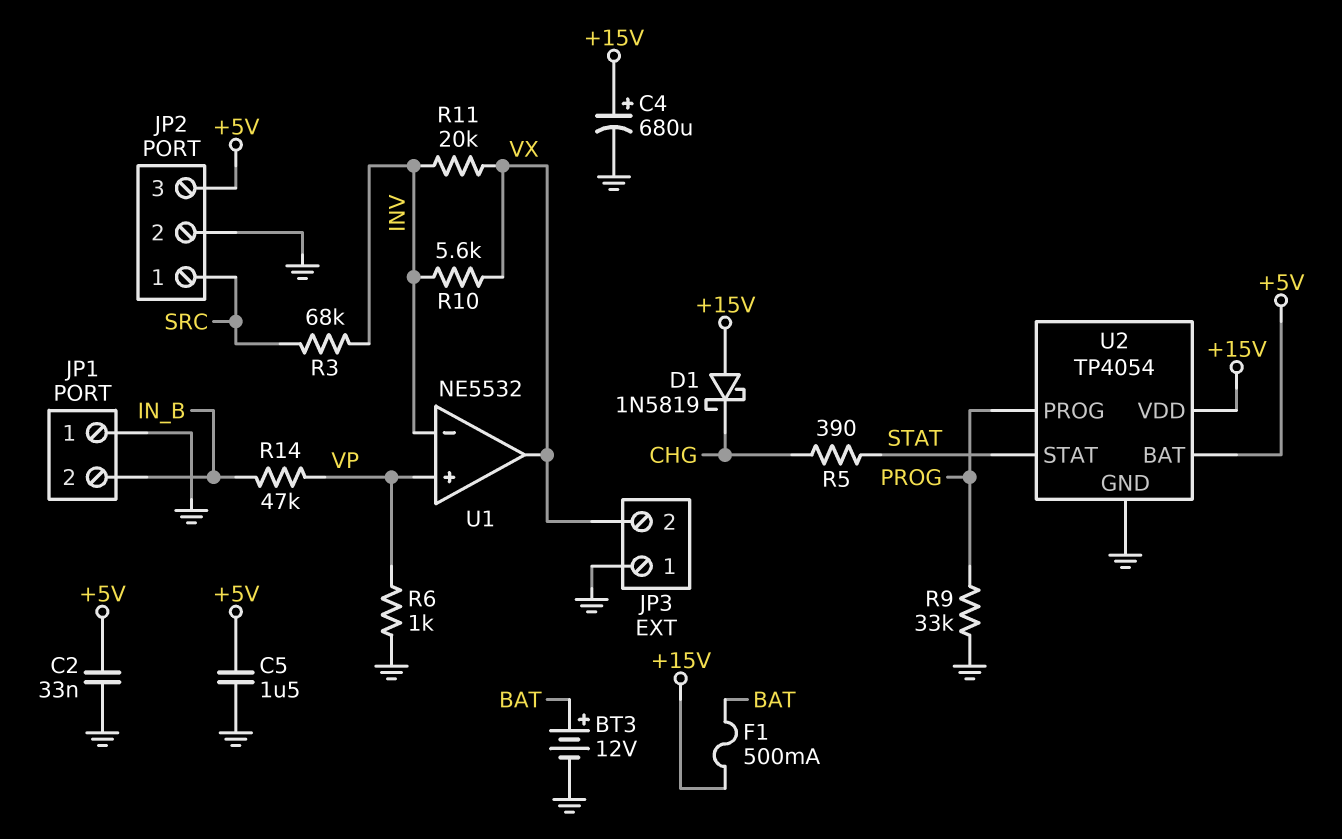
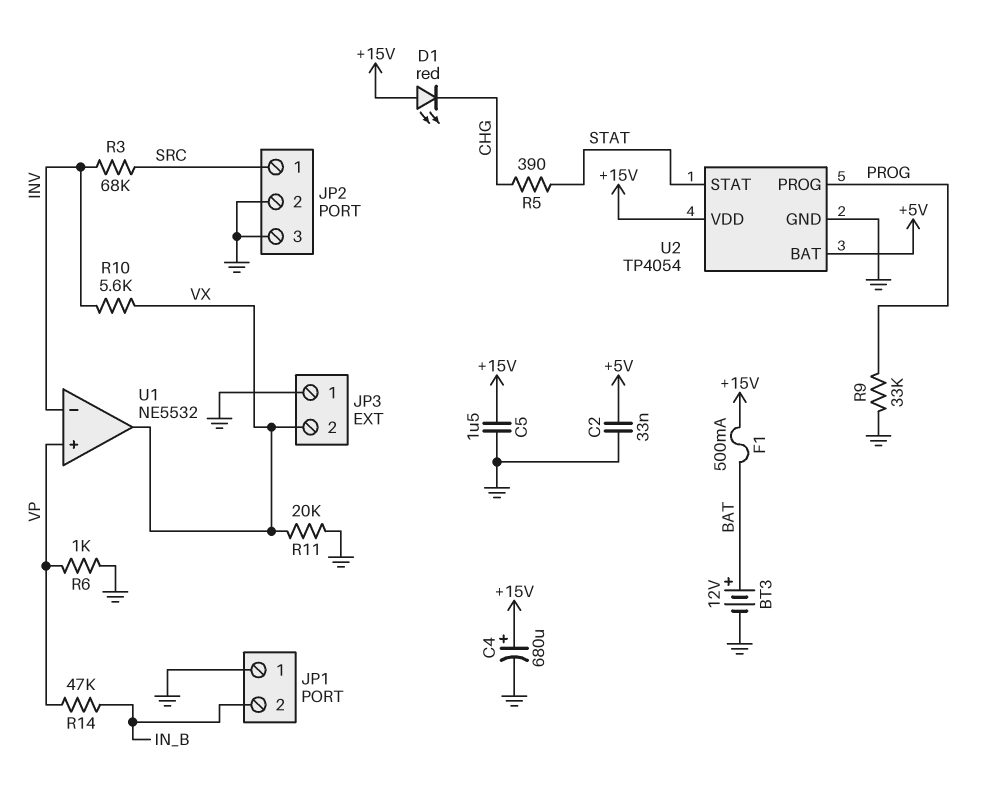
C5: 1.5uF (+5V, GND) -> 1.5uF (+15V, GND)
D1: schottky 1N5819 (A +15V, K CHG) -> LED red (A +15V, K CHG)
JP2 pin 3: +5V -> GND
R11: 20k (INV, VX) -> 20k (GND, VX)

